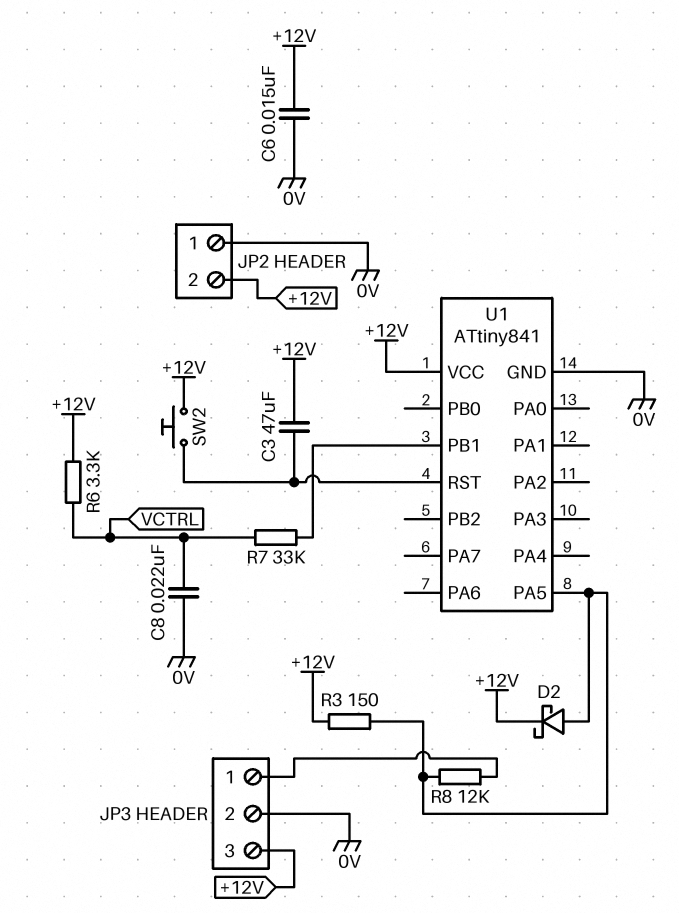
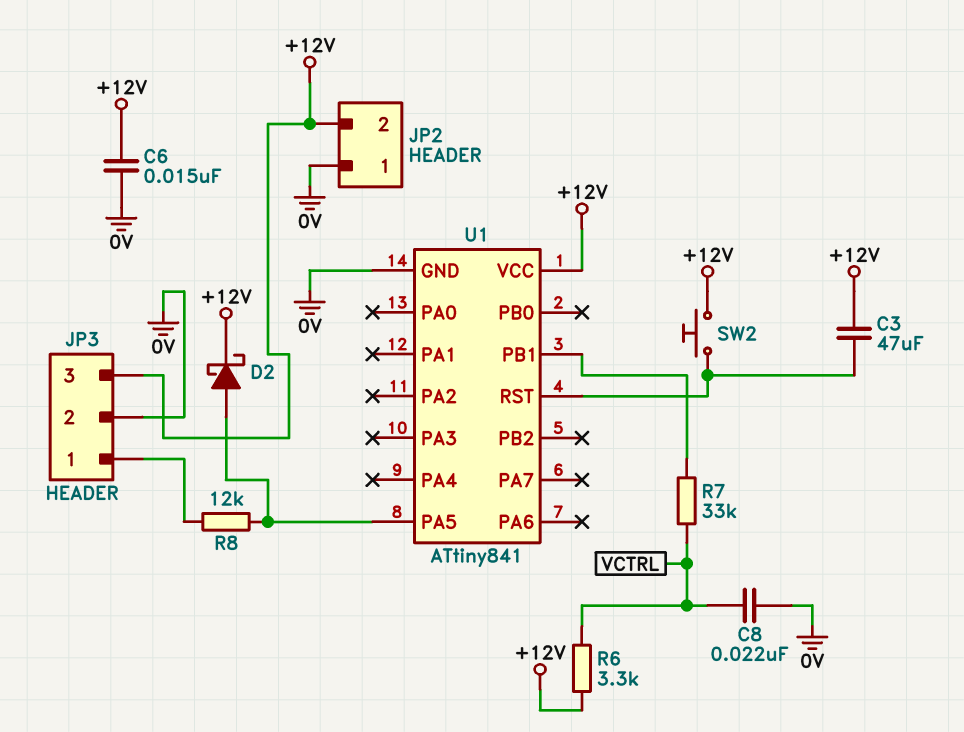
R3: 150 (+12V, U1/PA5) -> none

